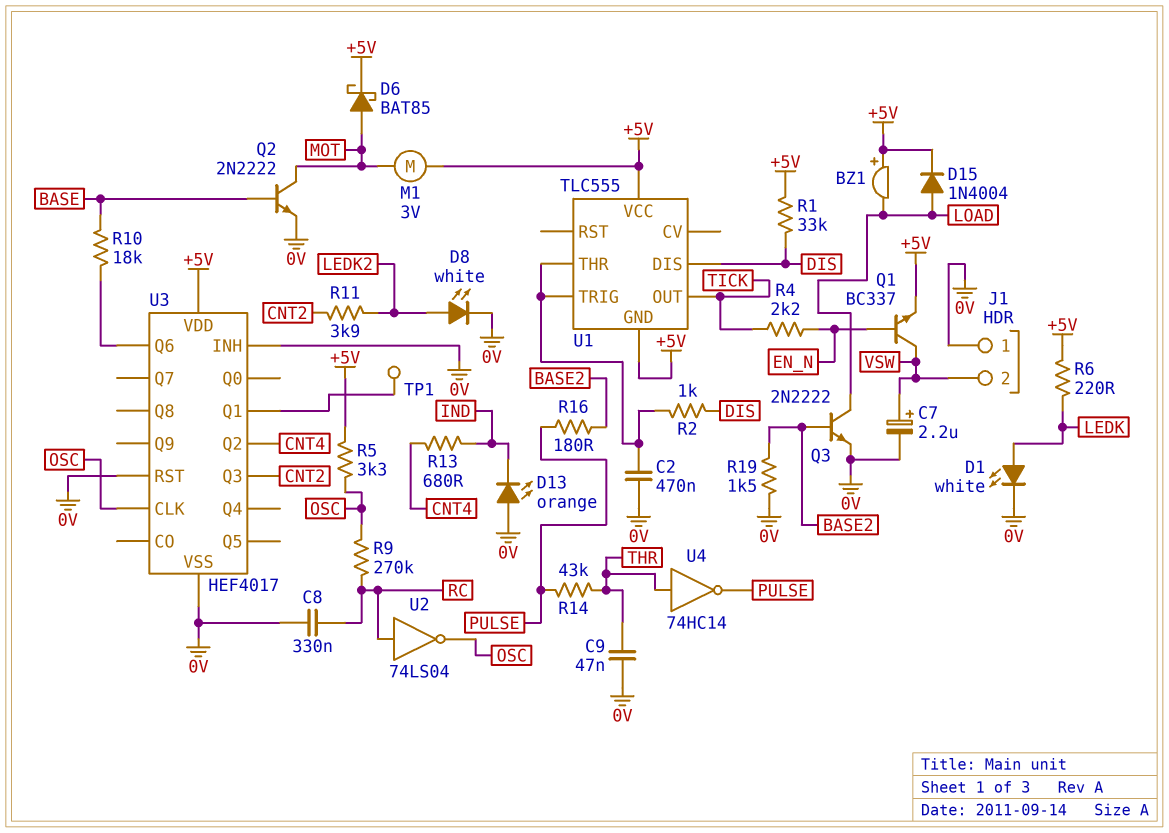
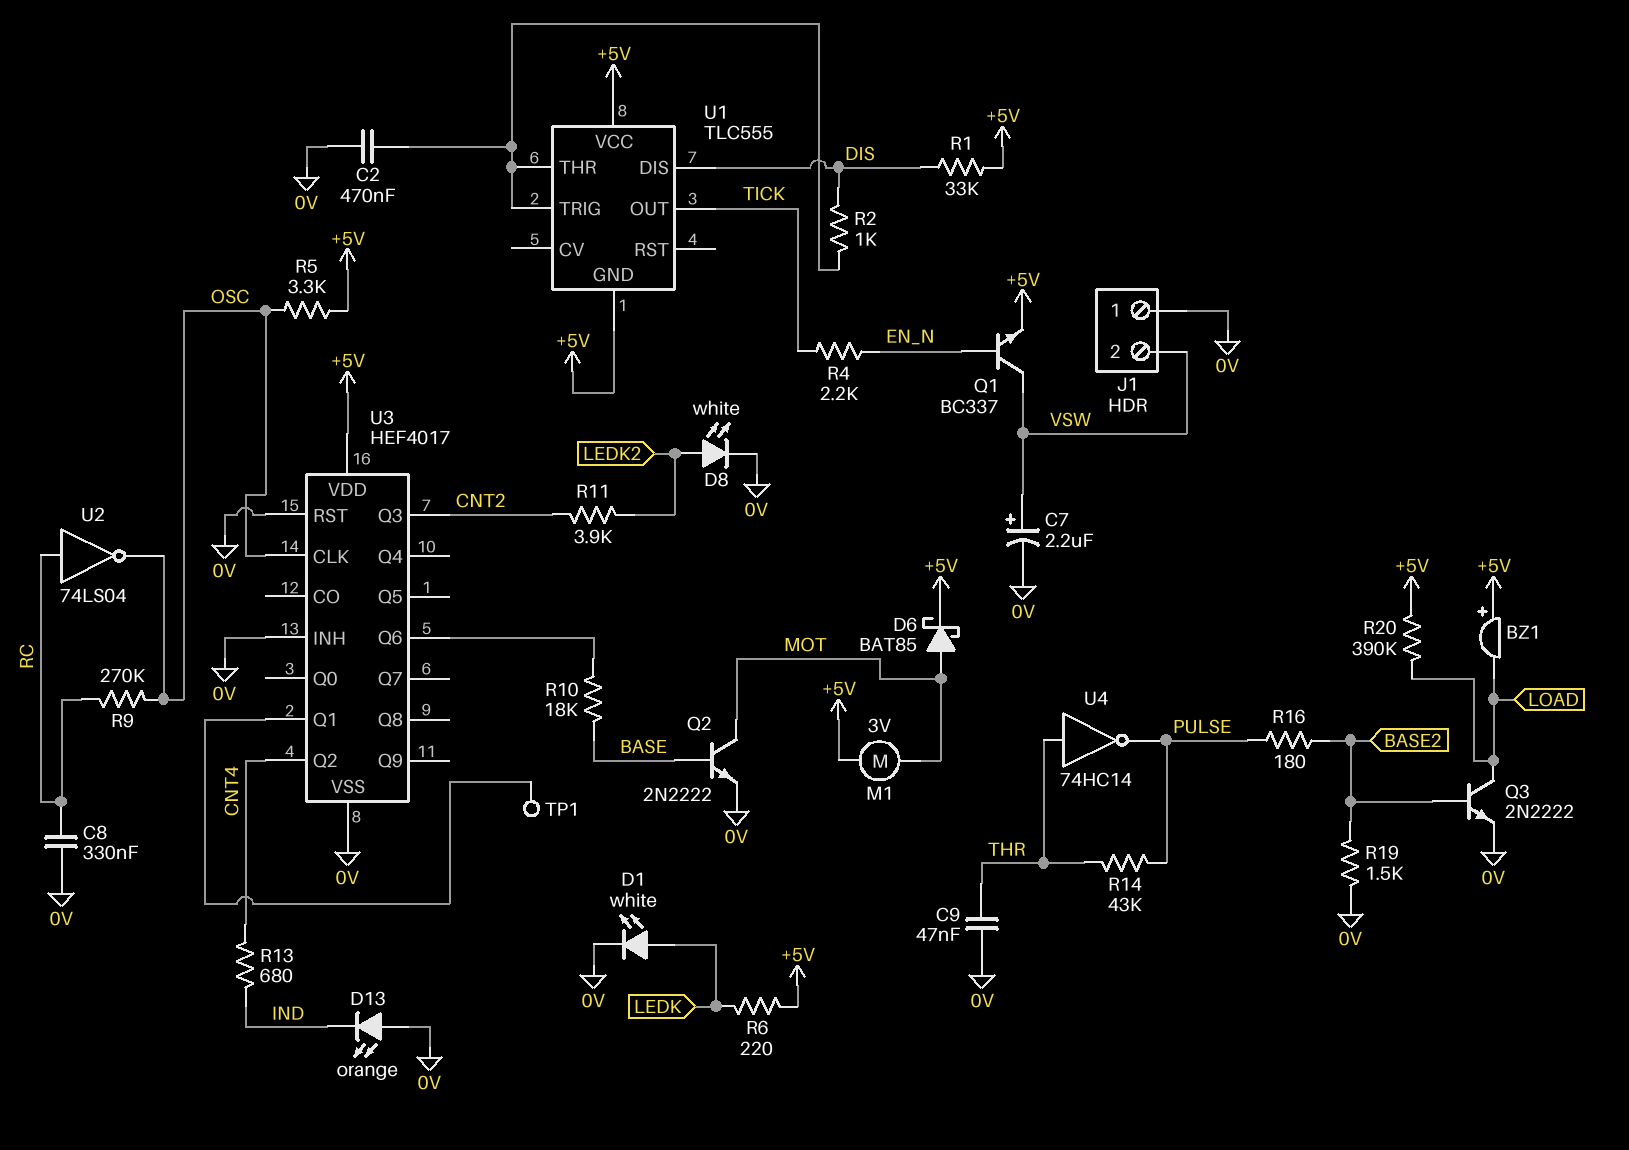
D15: diode 1N4004 (A LOAD, K +5V) -> none
R20: none -> 390k (+5V, LOAD)

